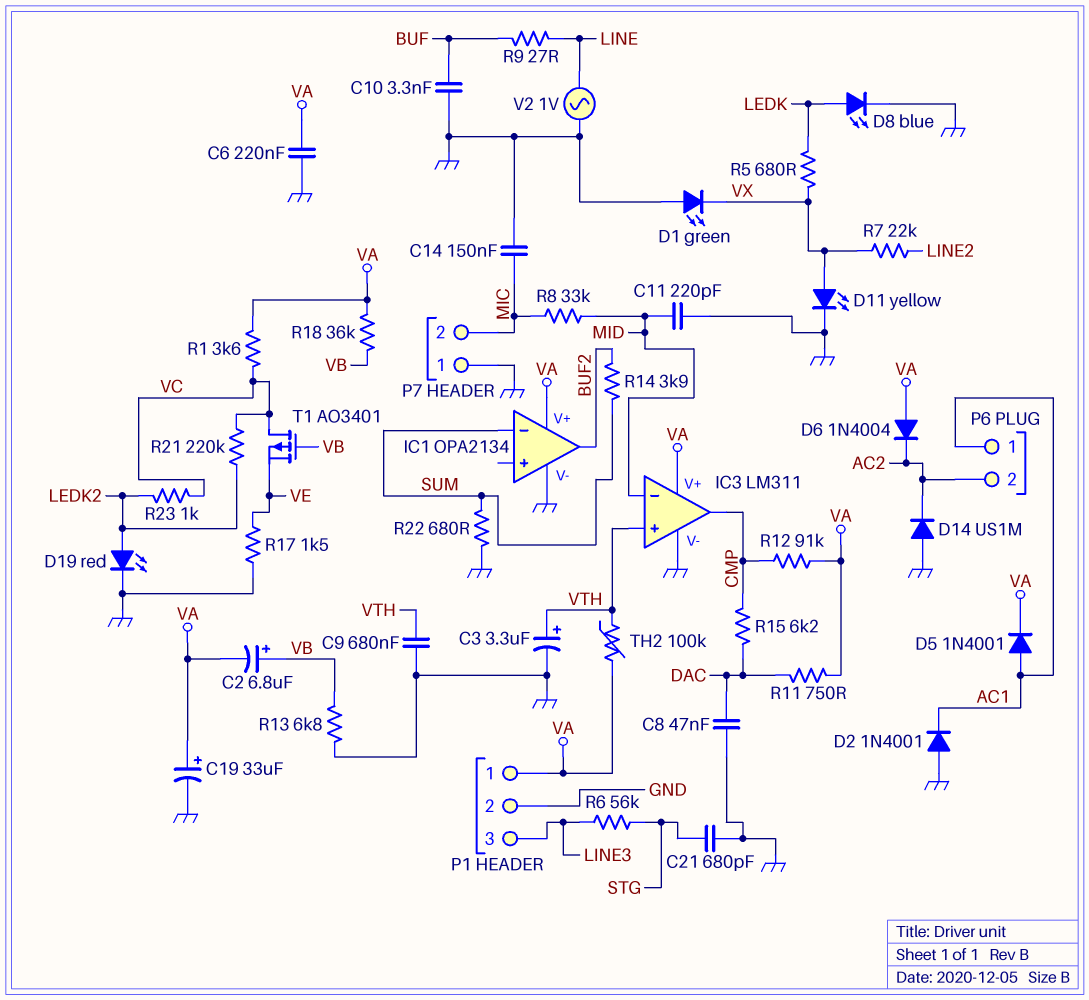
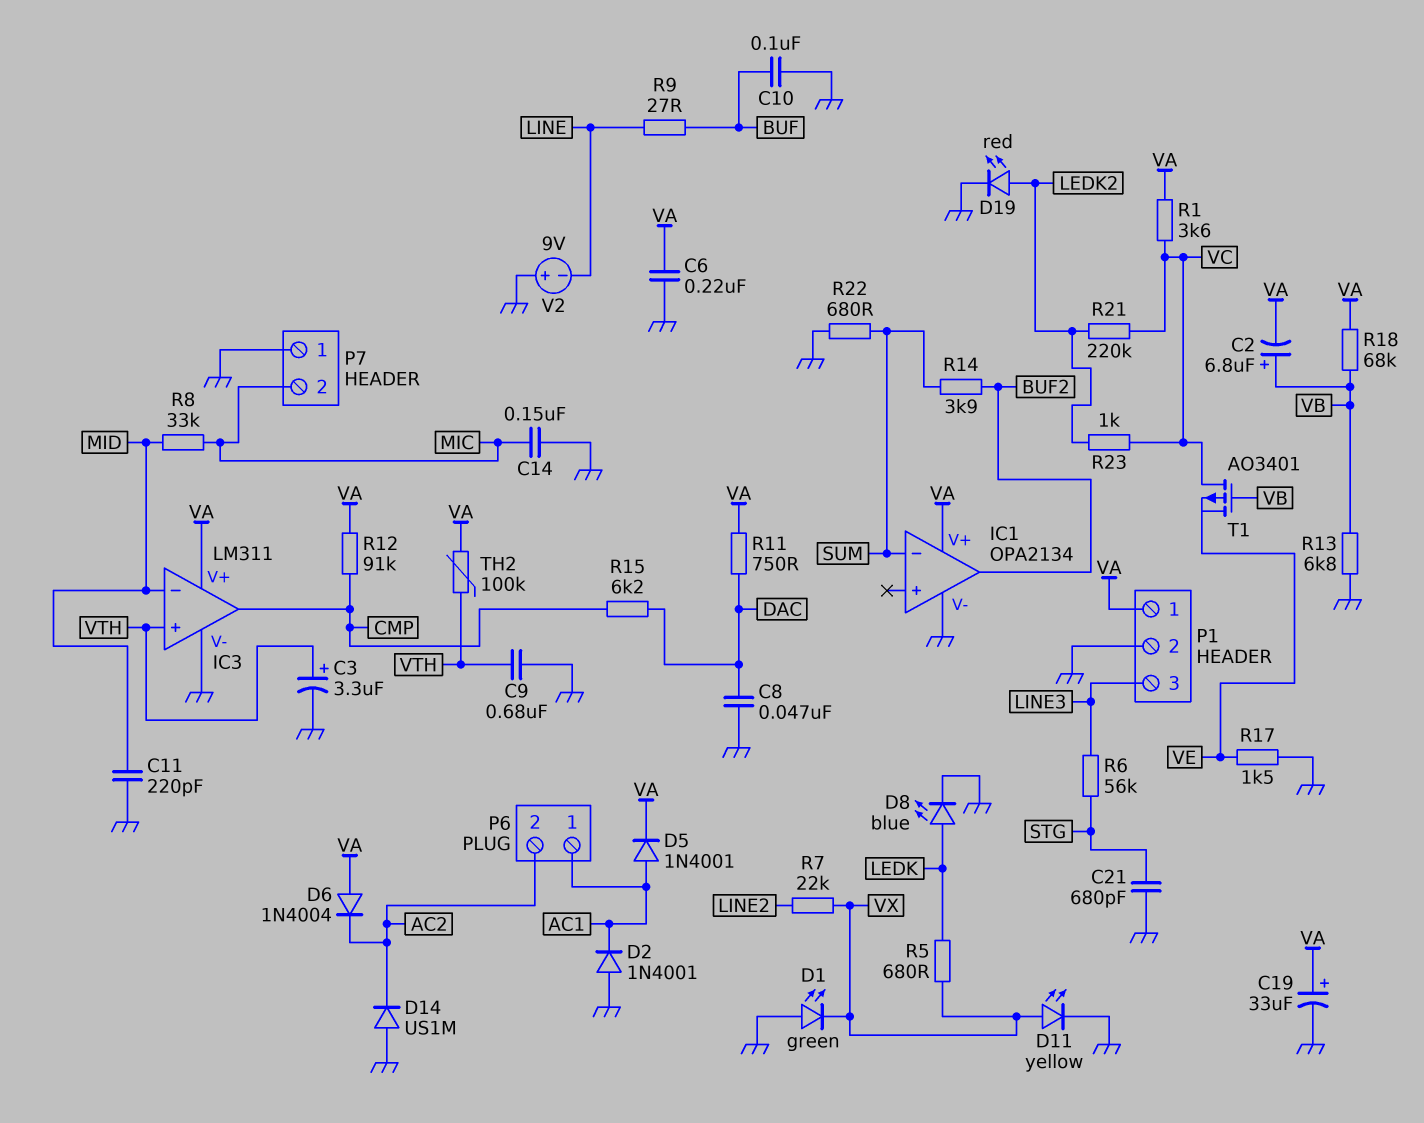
C10: 3.3nF (BUF, GND) -> 100nF (BUF, GND)
R18: 36k (VA, VB) -> 68k (VA, VB)
V2: AC 1V (GND, LINE) -> 9V (plus GND, minus LINE)

